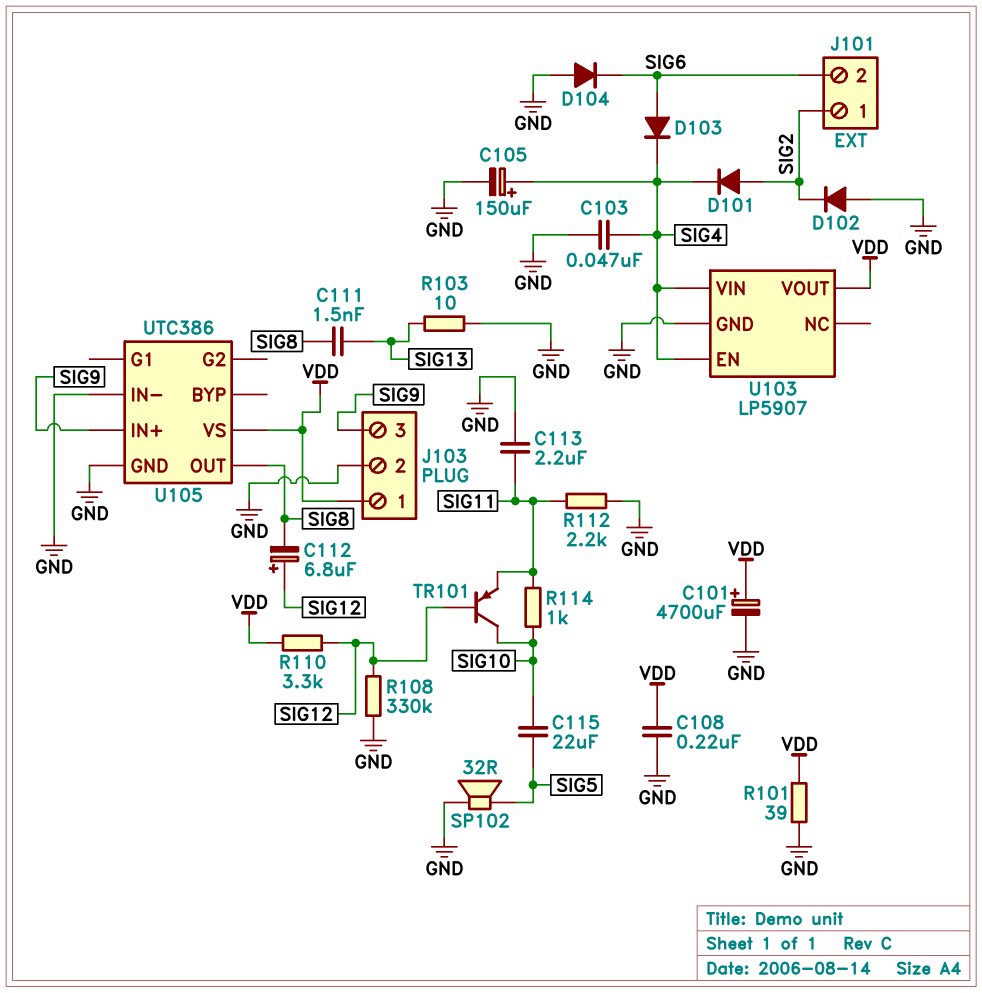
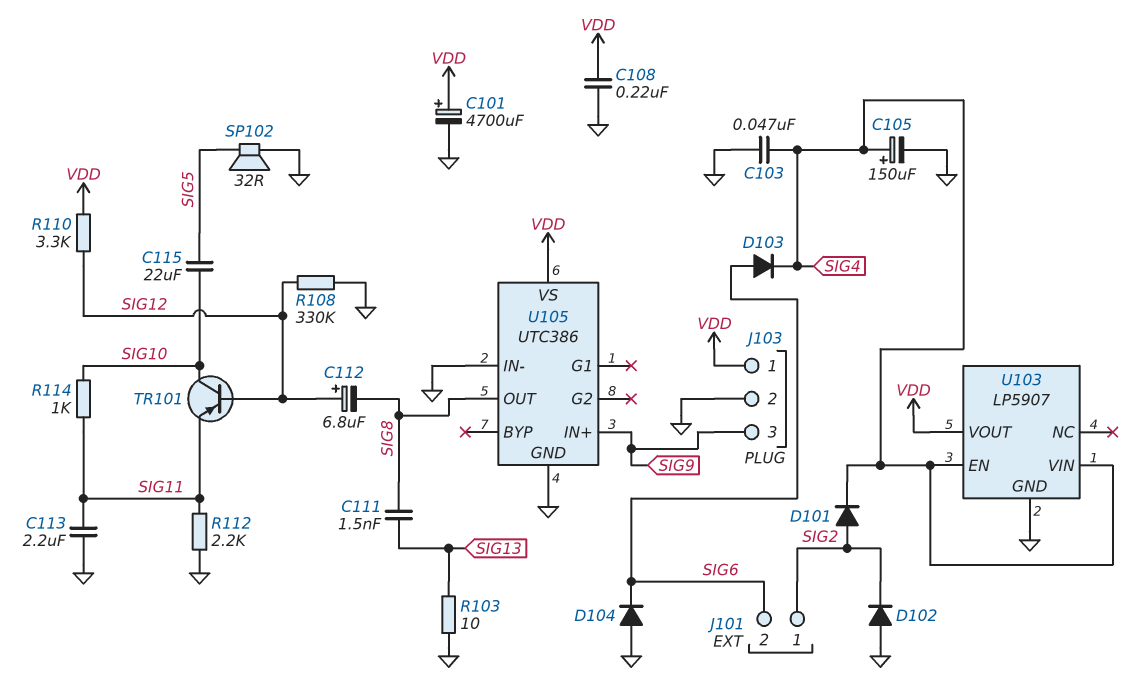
R101: 39 (GND, VDD) -> none

